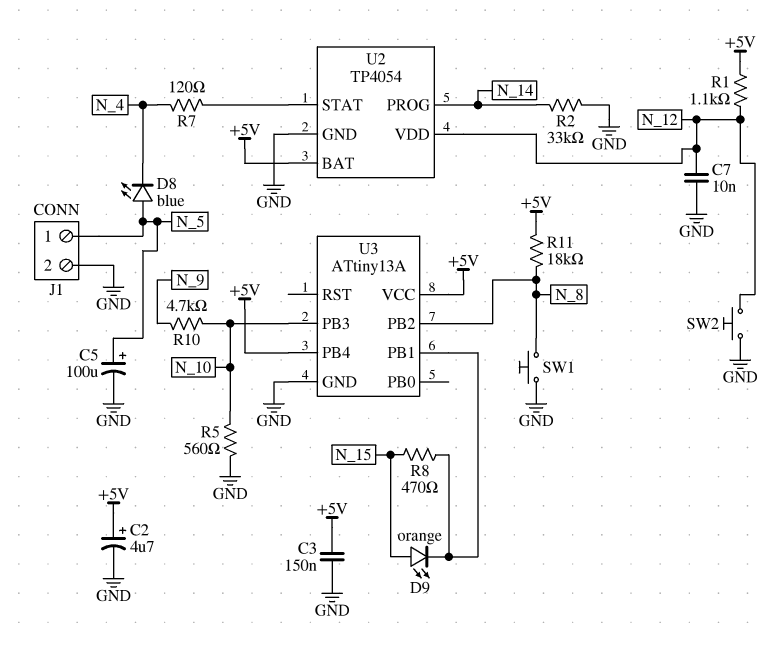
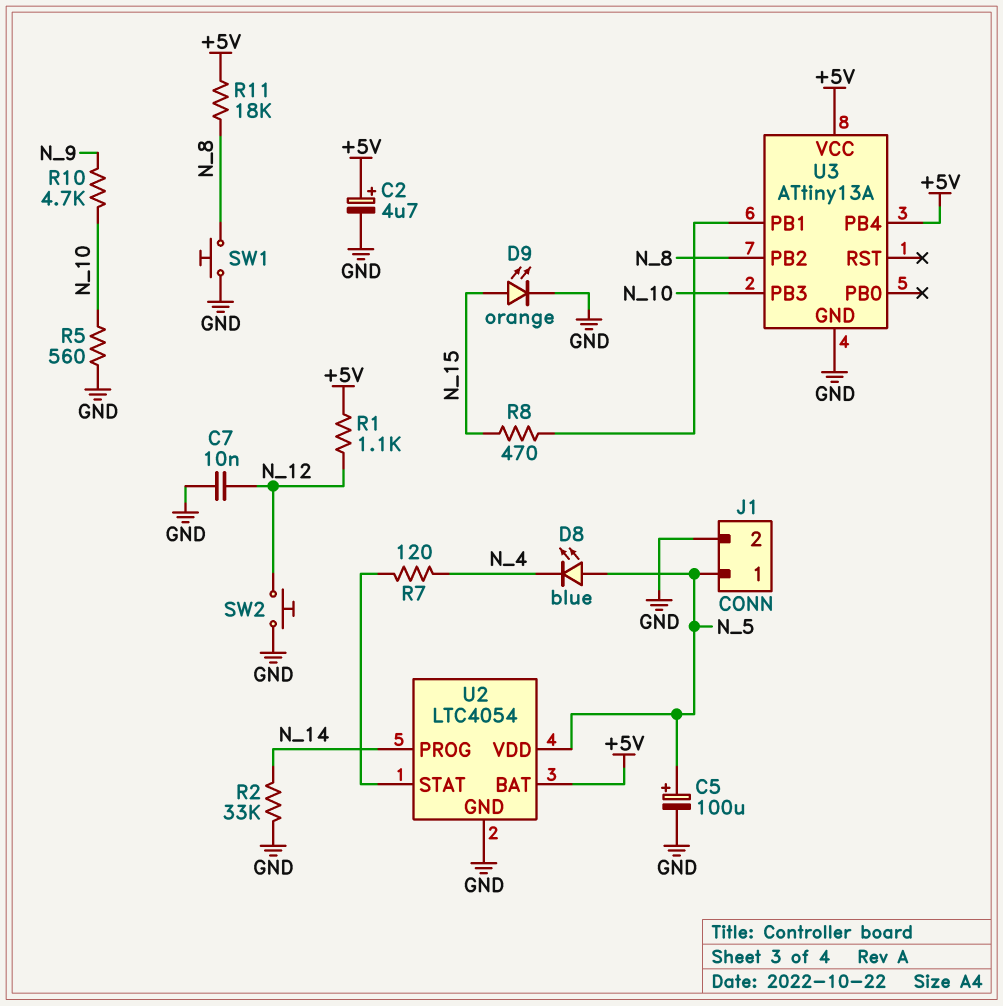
C3: 150nF (+5V, GND) -> none
D9: LED orange (A N_15, K U3/PB1) -> LED orange (A N_15, K GND)
U2: TP4054 -> LTC4054
U2 pin VDD: N_12 -> N_5

